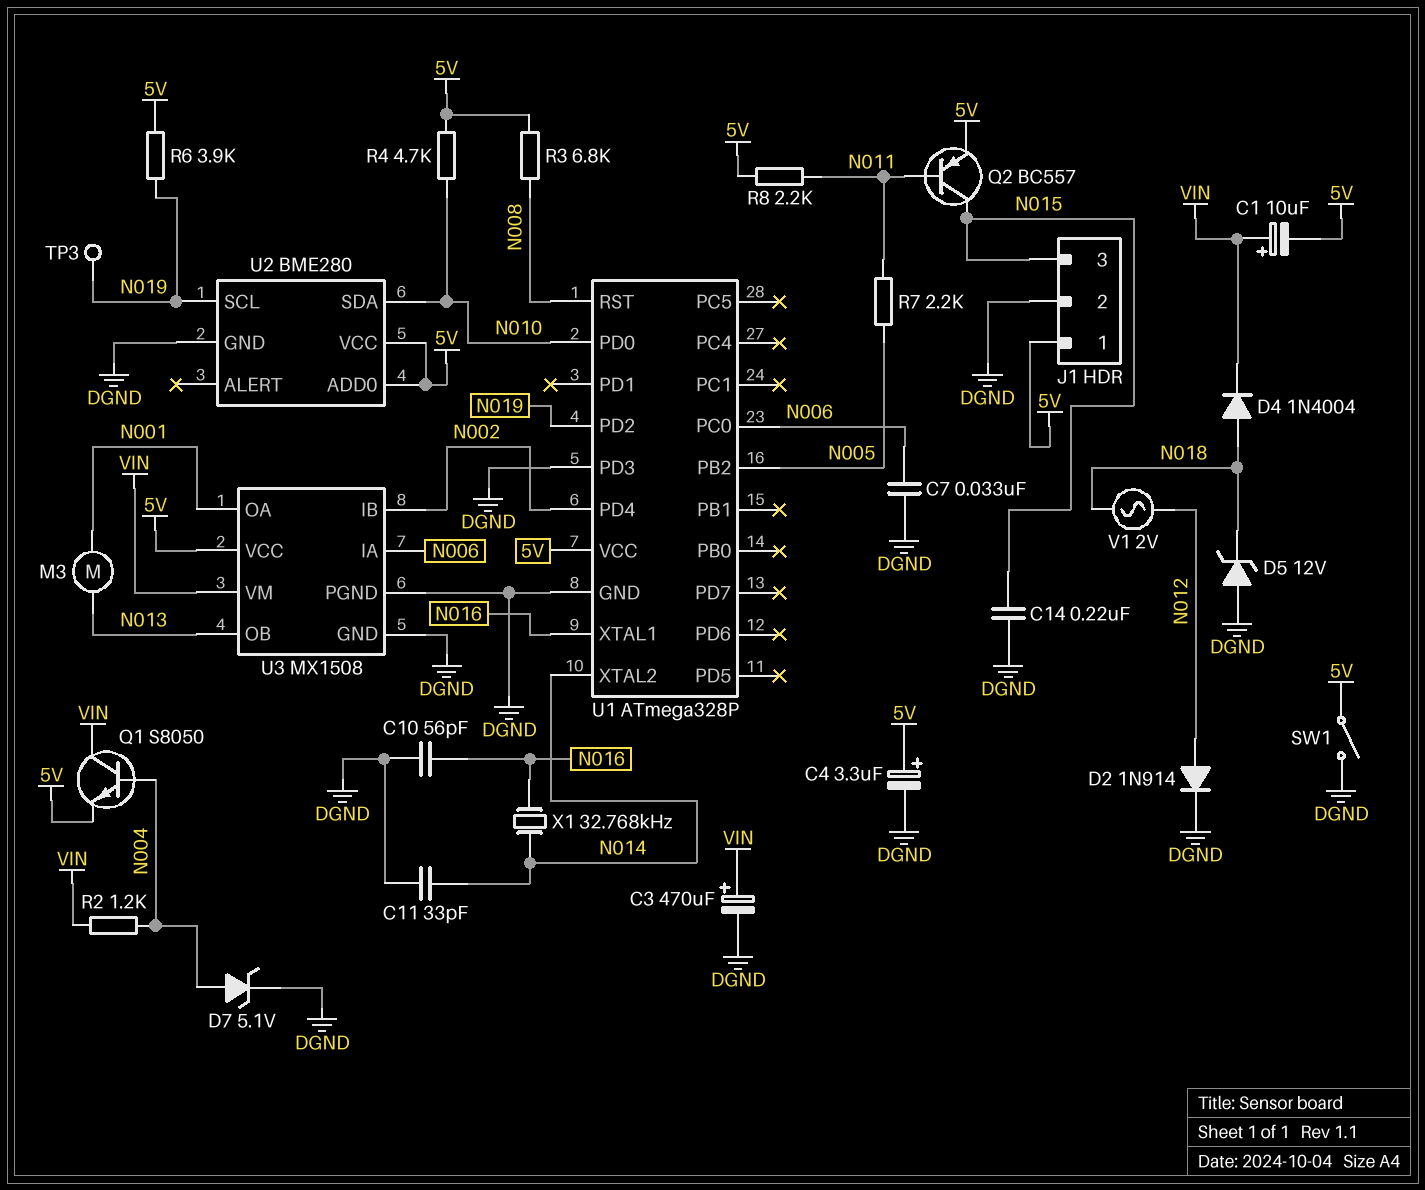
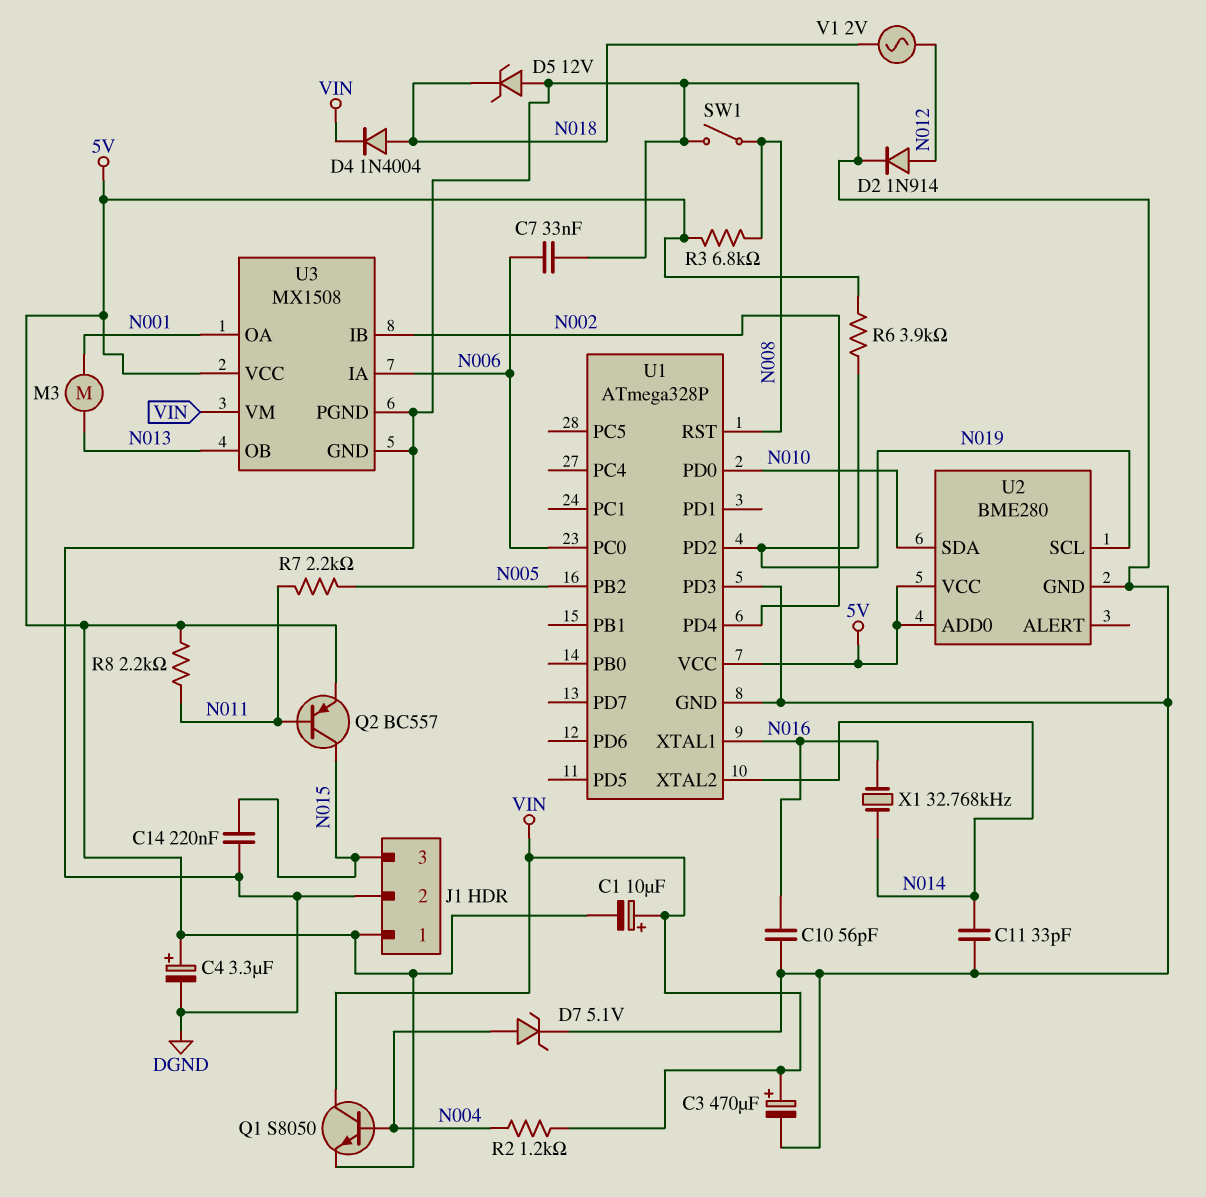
R4: 4.7k (5V, N010) -> none
SW1: switch (5V, DGND) -> switch (DGND, N008)
TP3: test point (N019) -> none

